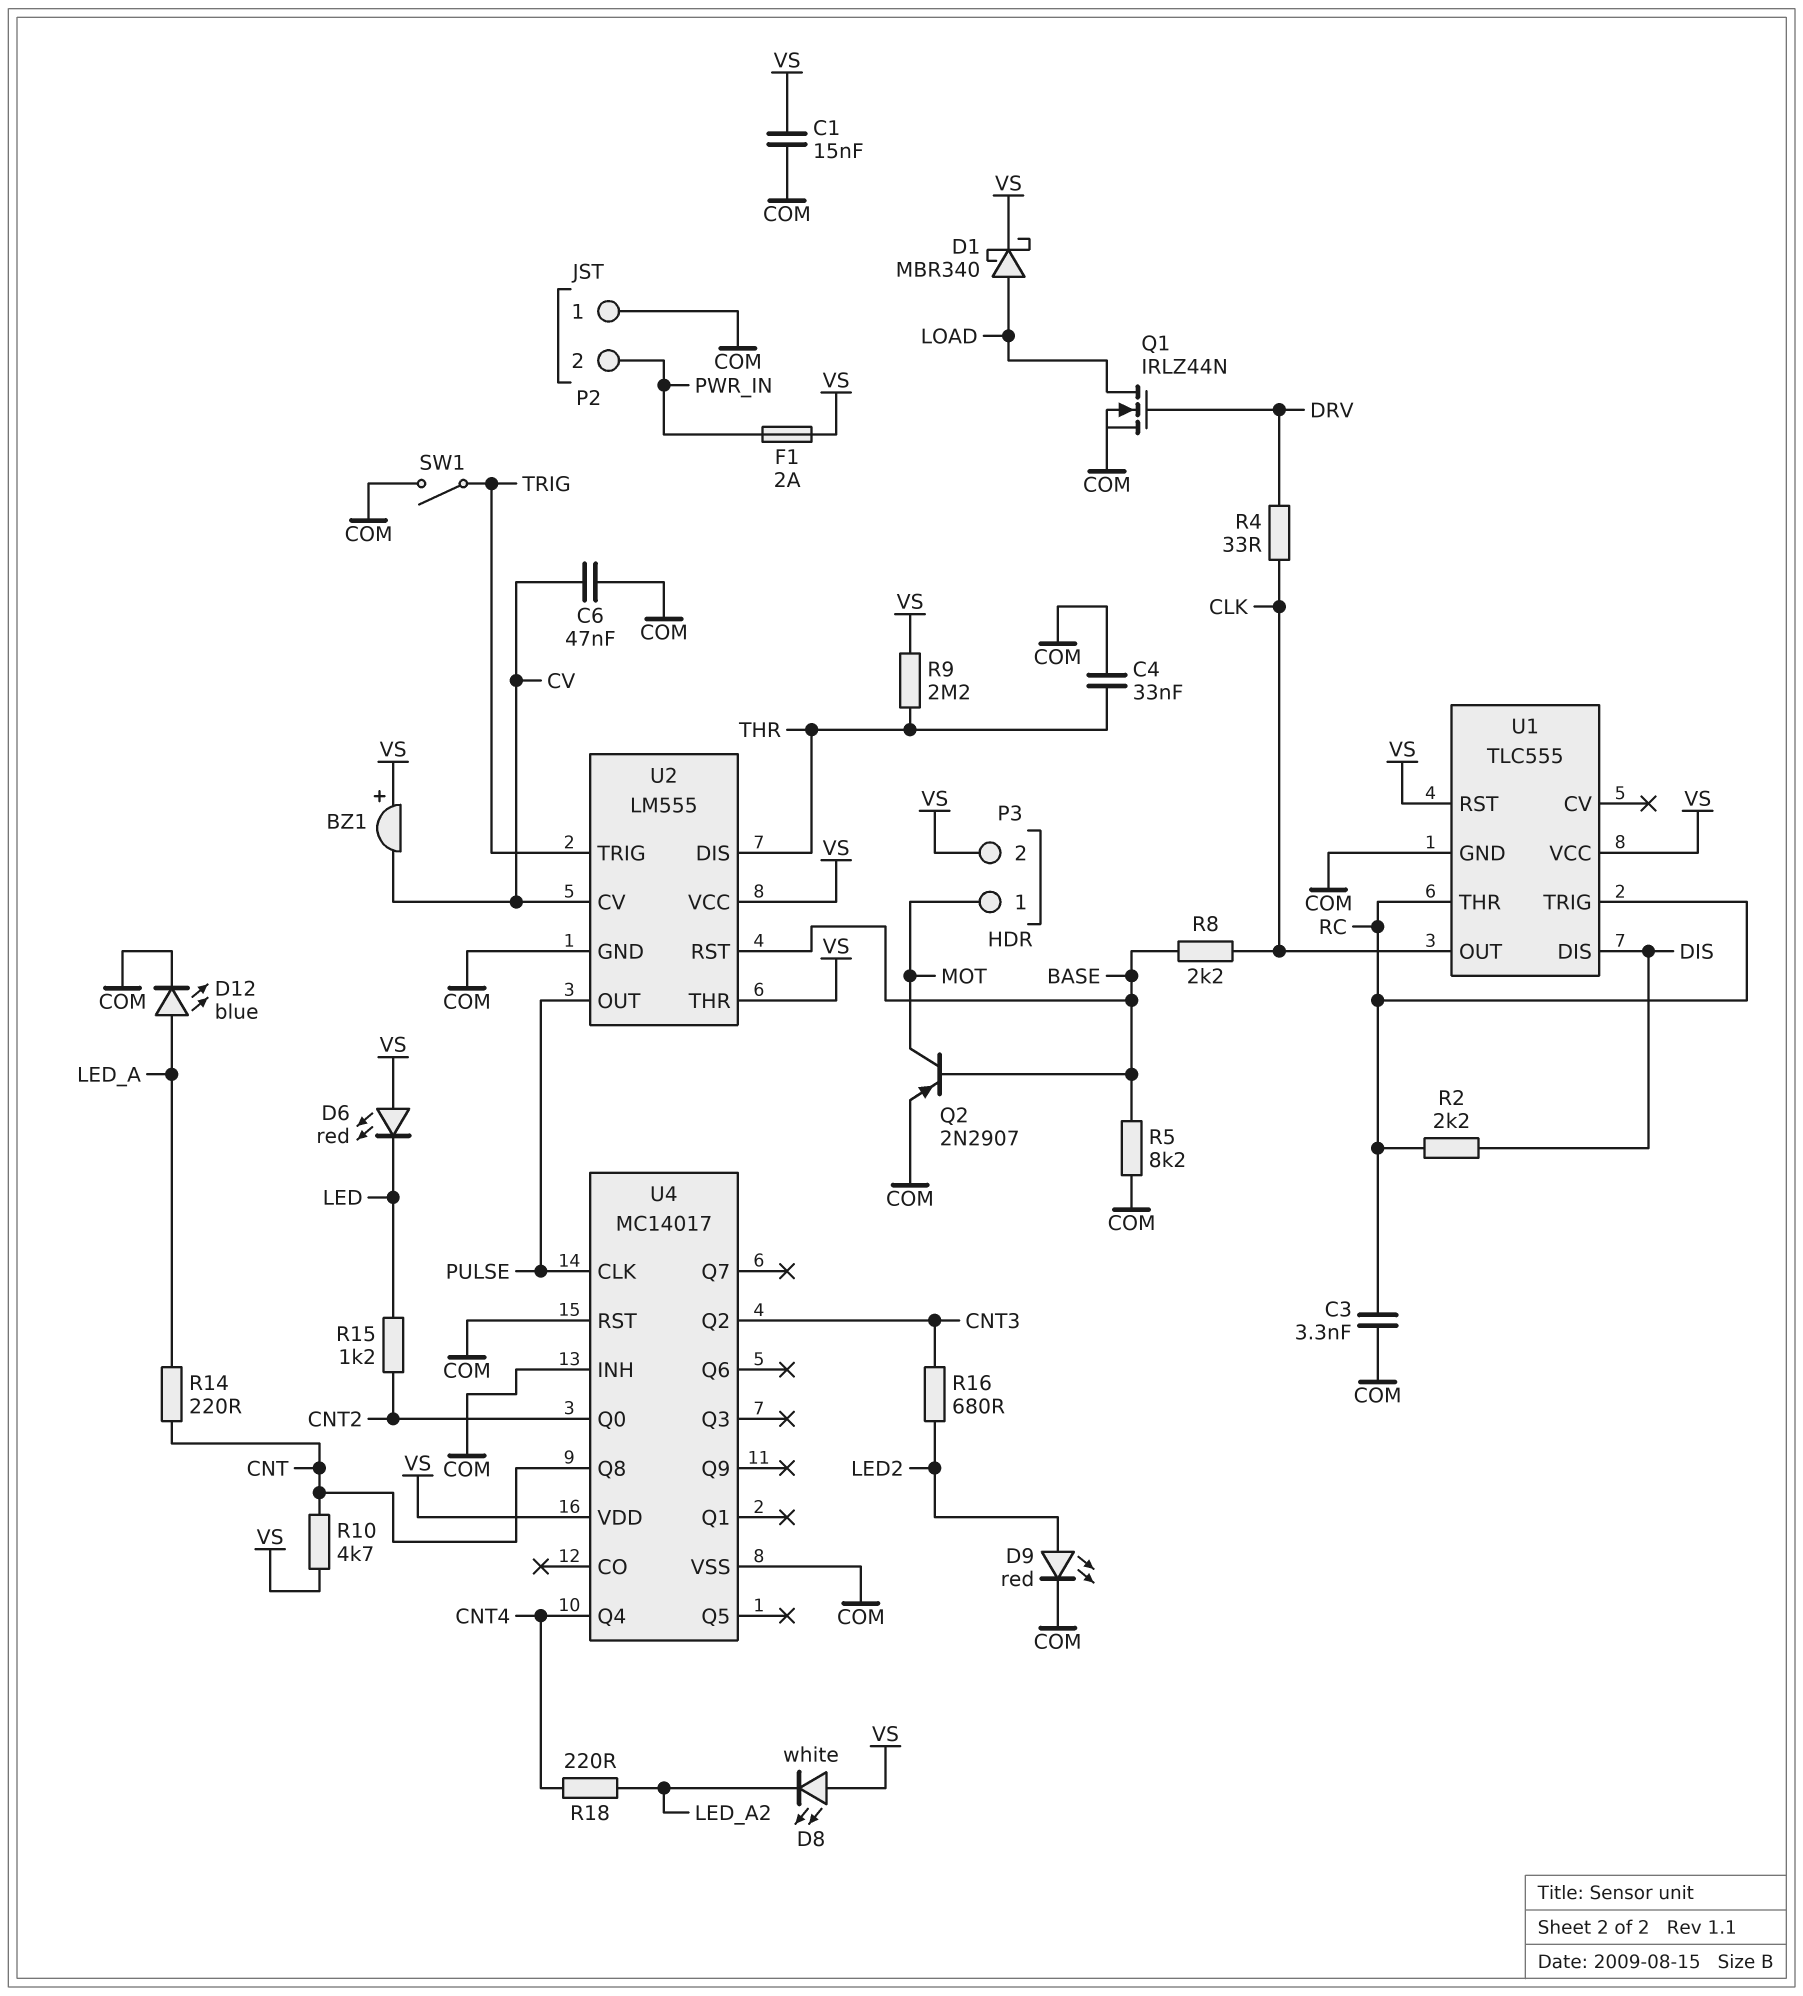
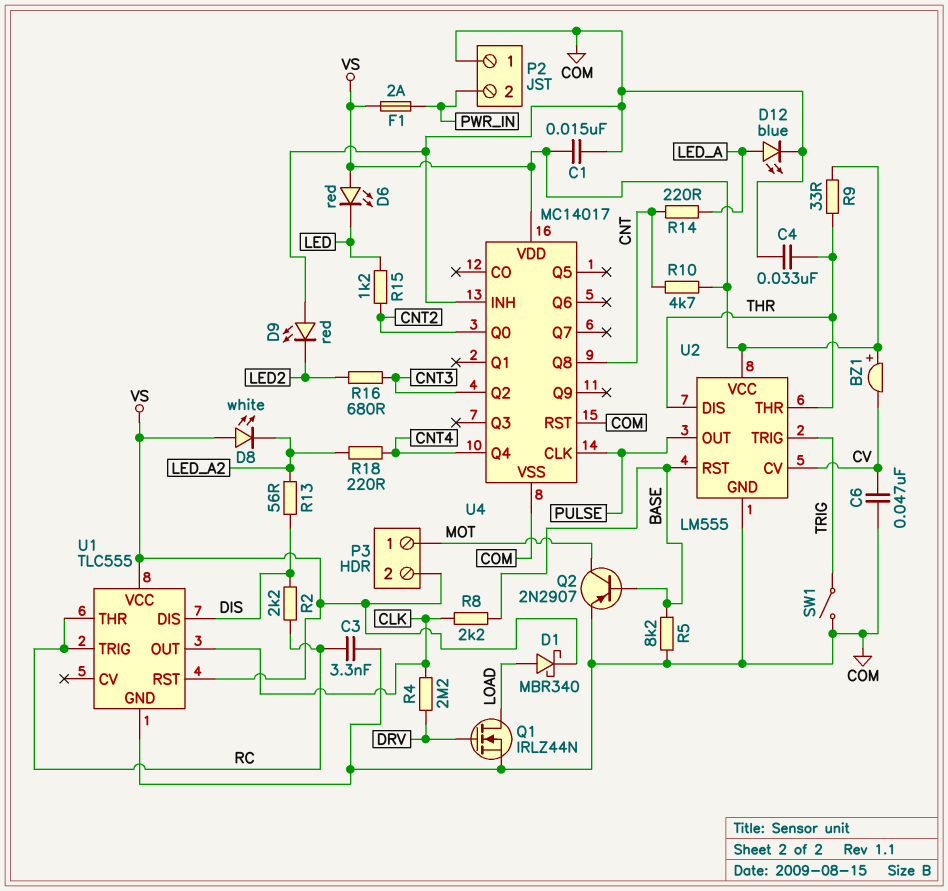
D9: LED red (A LED2, K COM) -> LED red (A COM, K LED2)
R4: 33 (CLK, DRV) -> 2.2M (CLK, DRV)
R9: 2.2M (THR, VS) -> 33 (THR, VS)
R13: none -> 56 (DIS, LED_A2)
U2 pin THR: VS -> THR

